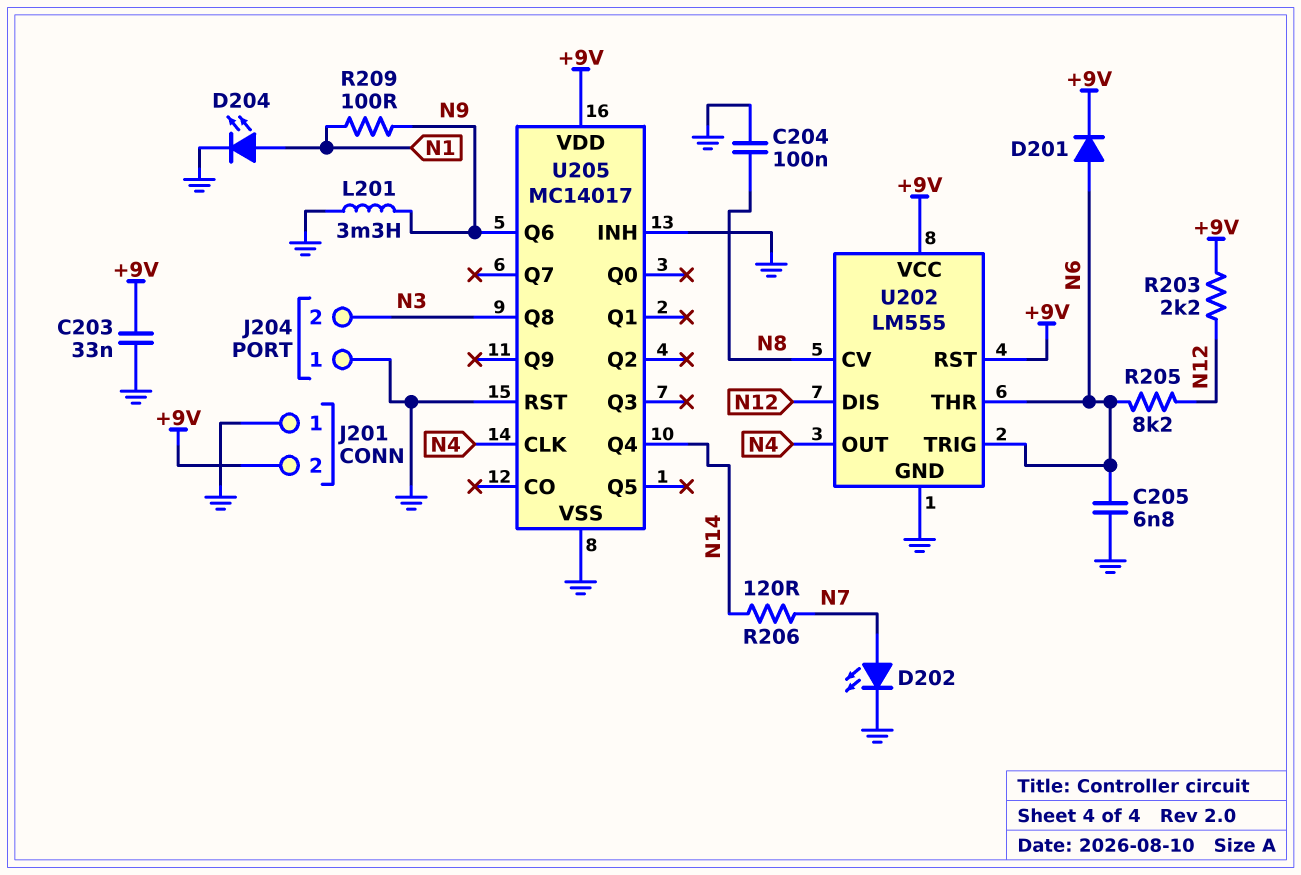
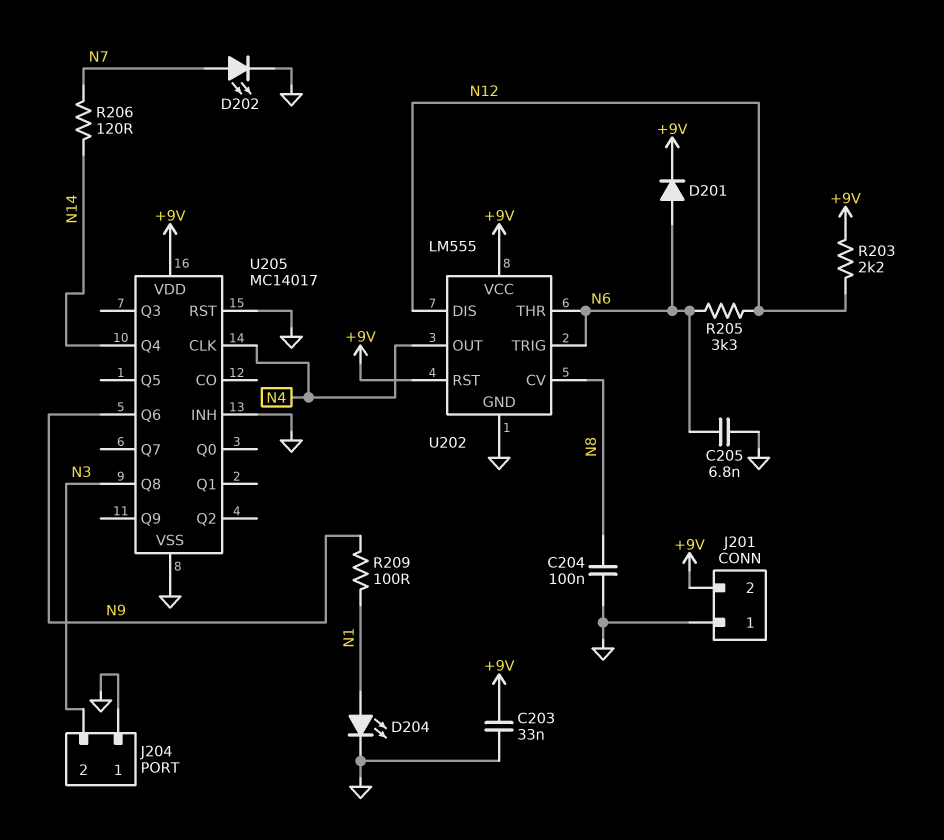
L201: 3.3mH (GND, N9) -> none
R205: 8.2k (N6, N12) -> 3.3k (N6, N12)

